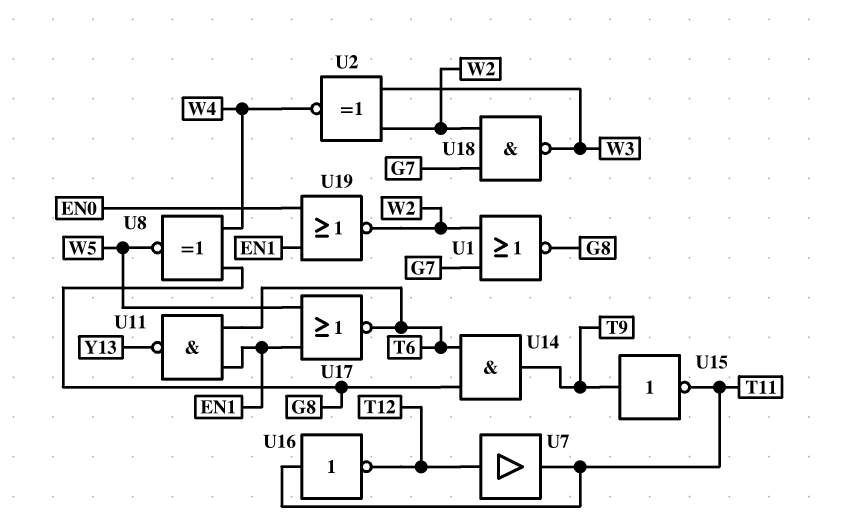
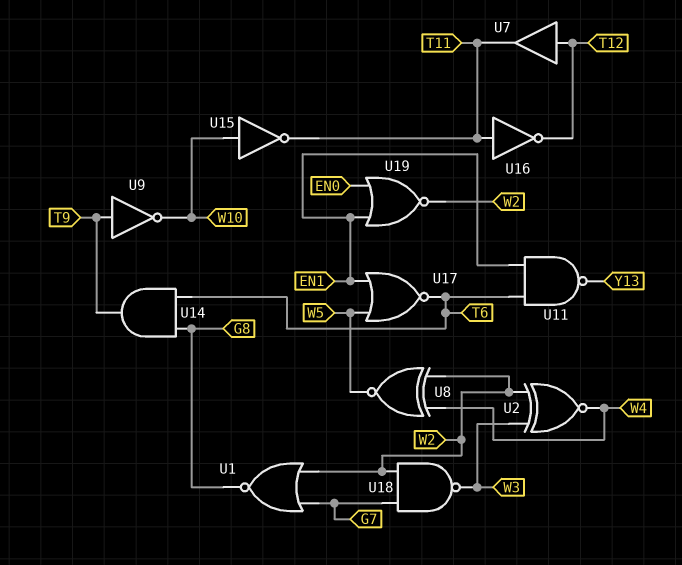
U8: XNOR (in G8, in W4, out W5) -> XNOR (in W2, in W4, out W5)
U9: none -> NOT (in T9, out W10)
U15: NOT (in T9, out T11) -> NOT (in W10, out T11)

